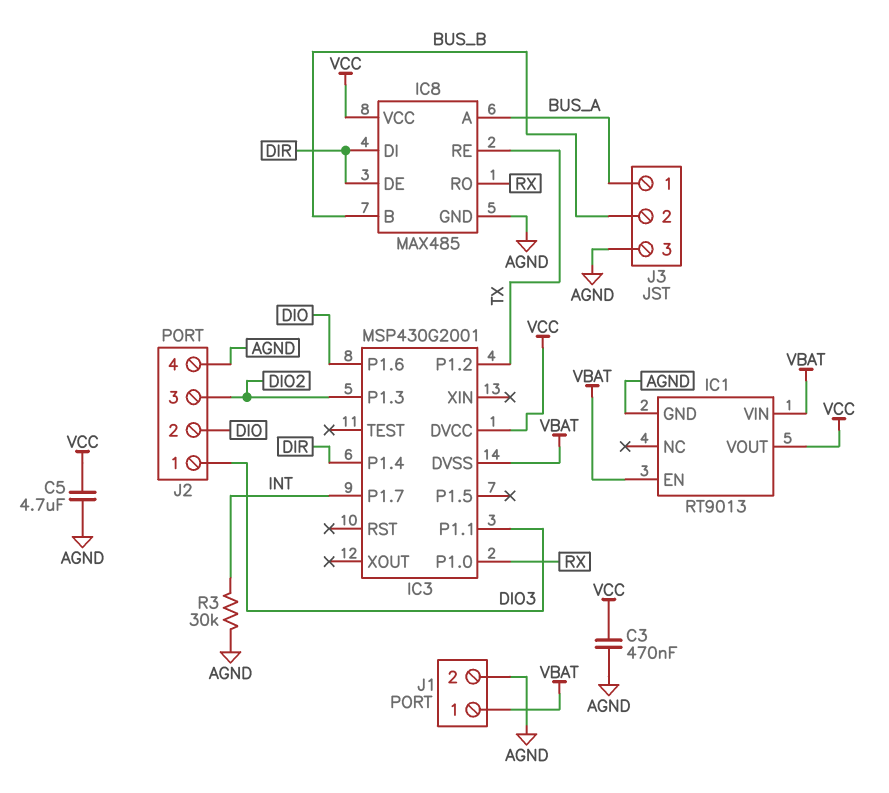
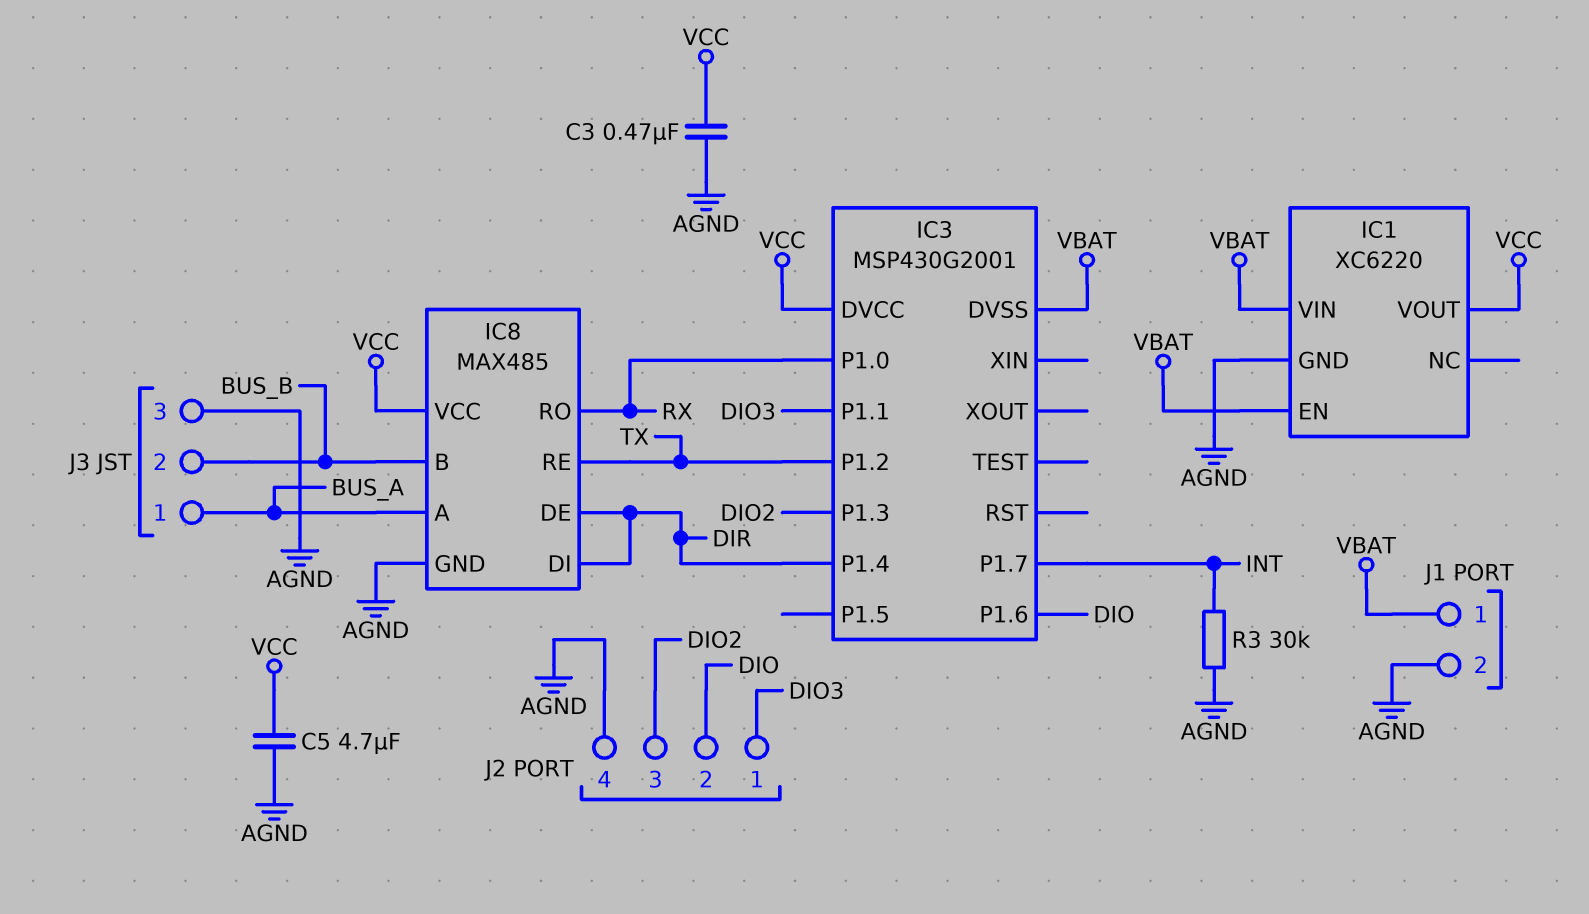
IC1: RT9013 -> XC6220

